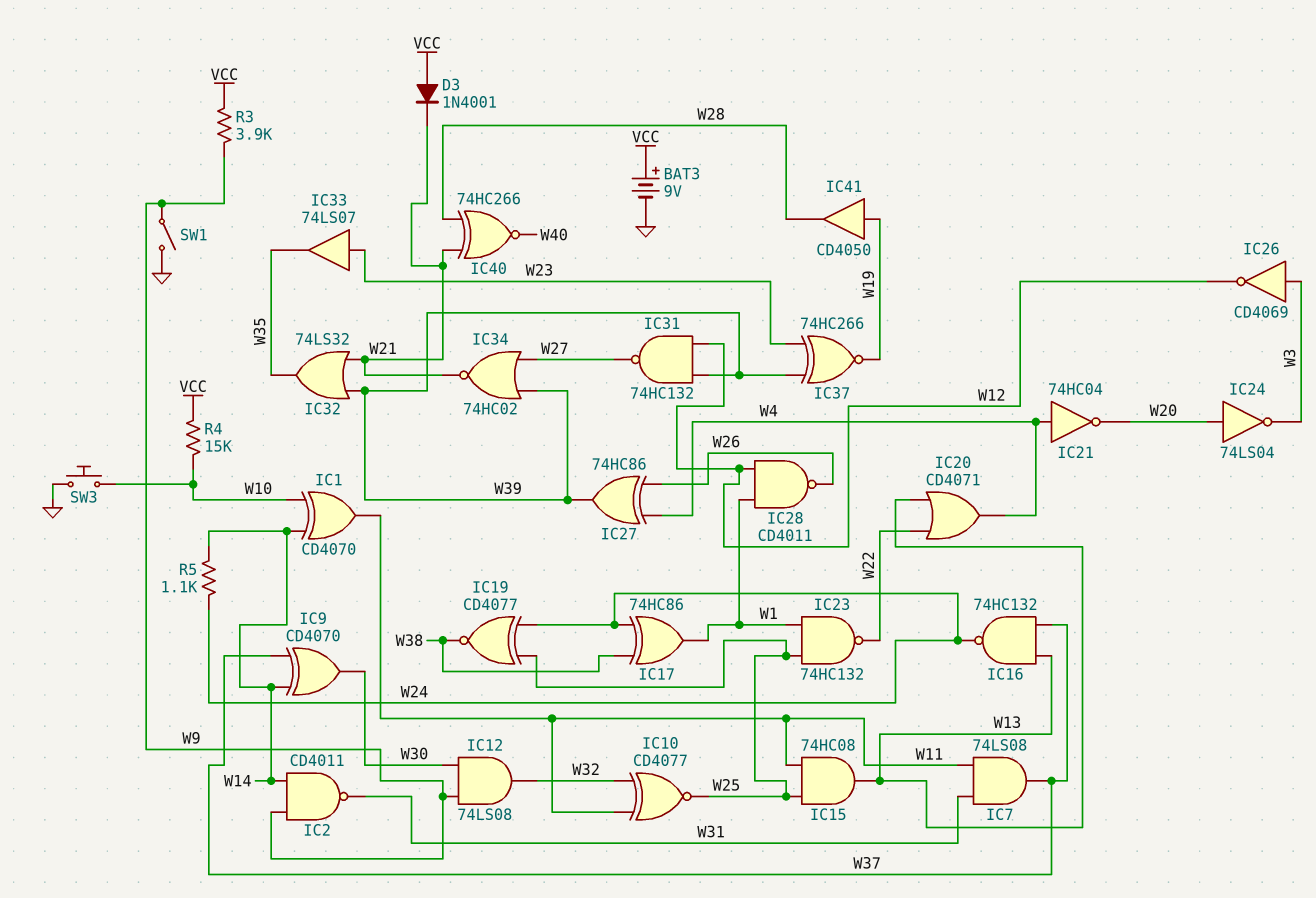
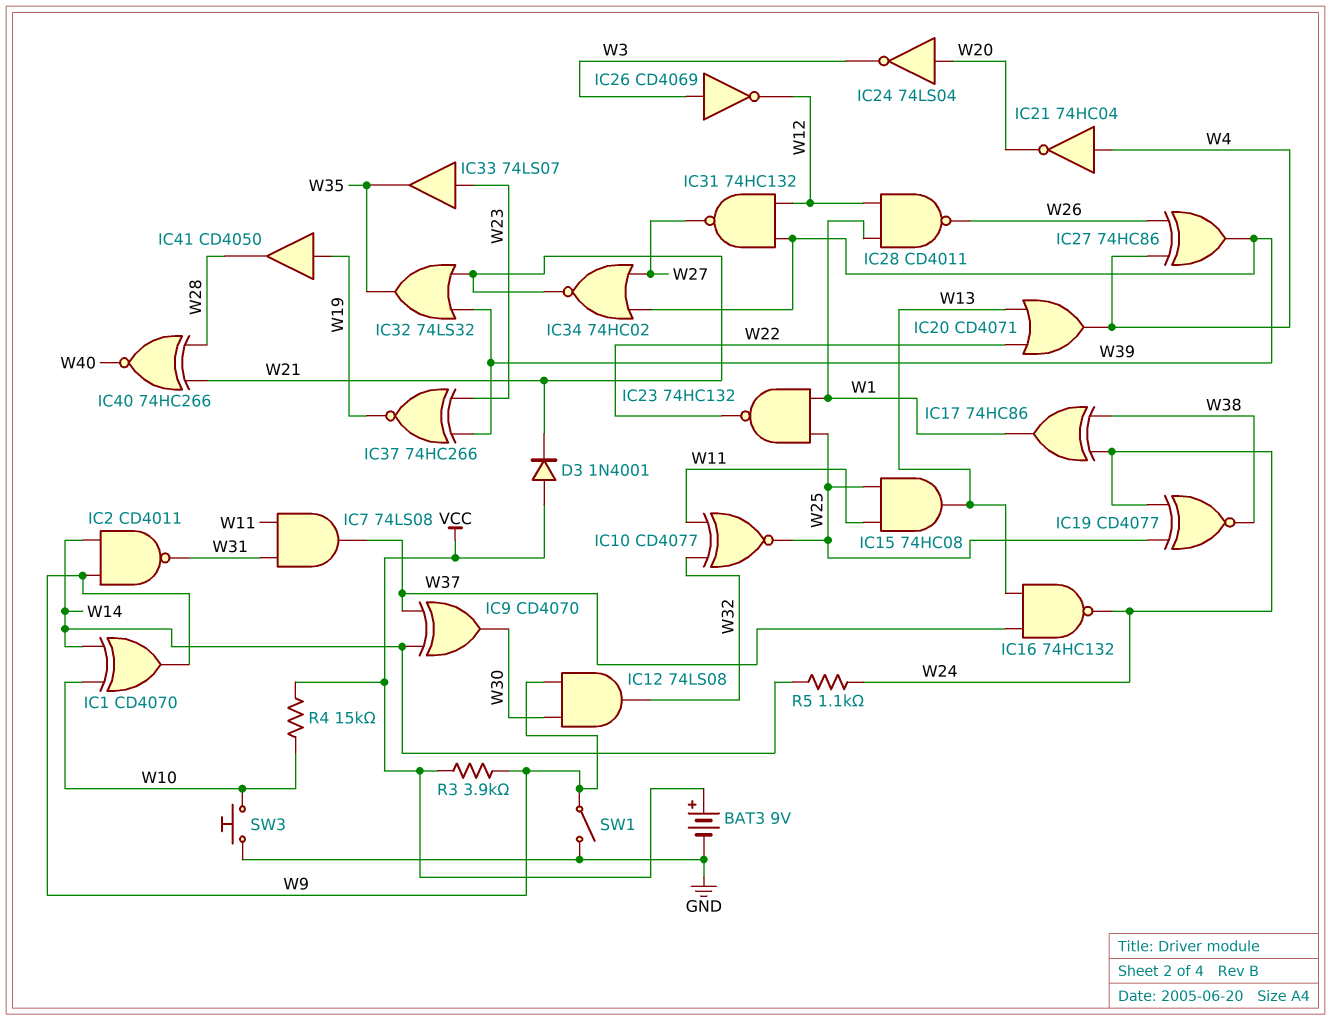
IC1: XOR CD4070 (in W10, in W14, out W11) -> XOR CD4070 (in W10, in W14, out W9)

